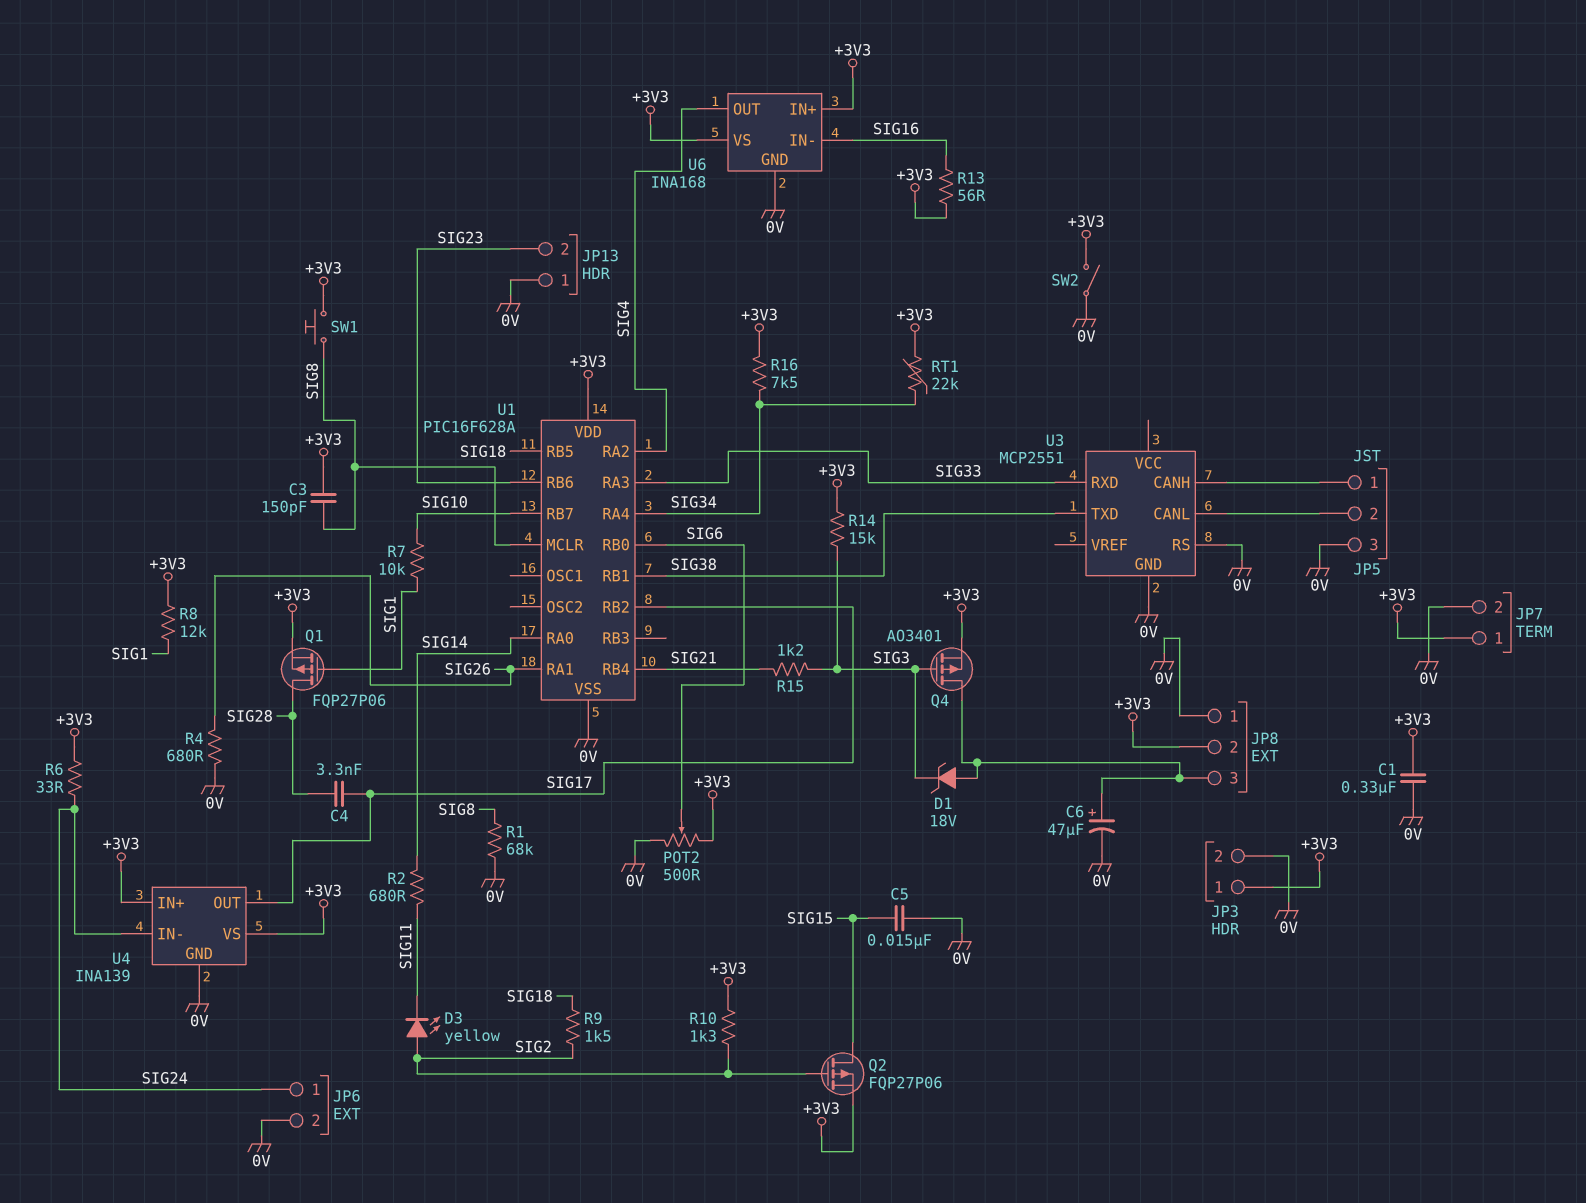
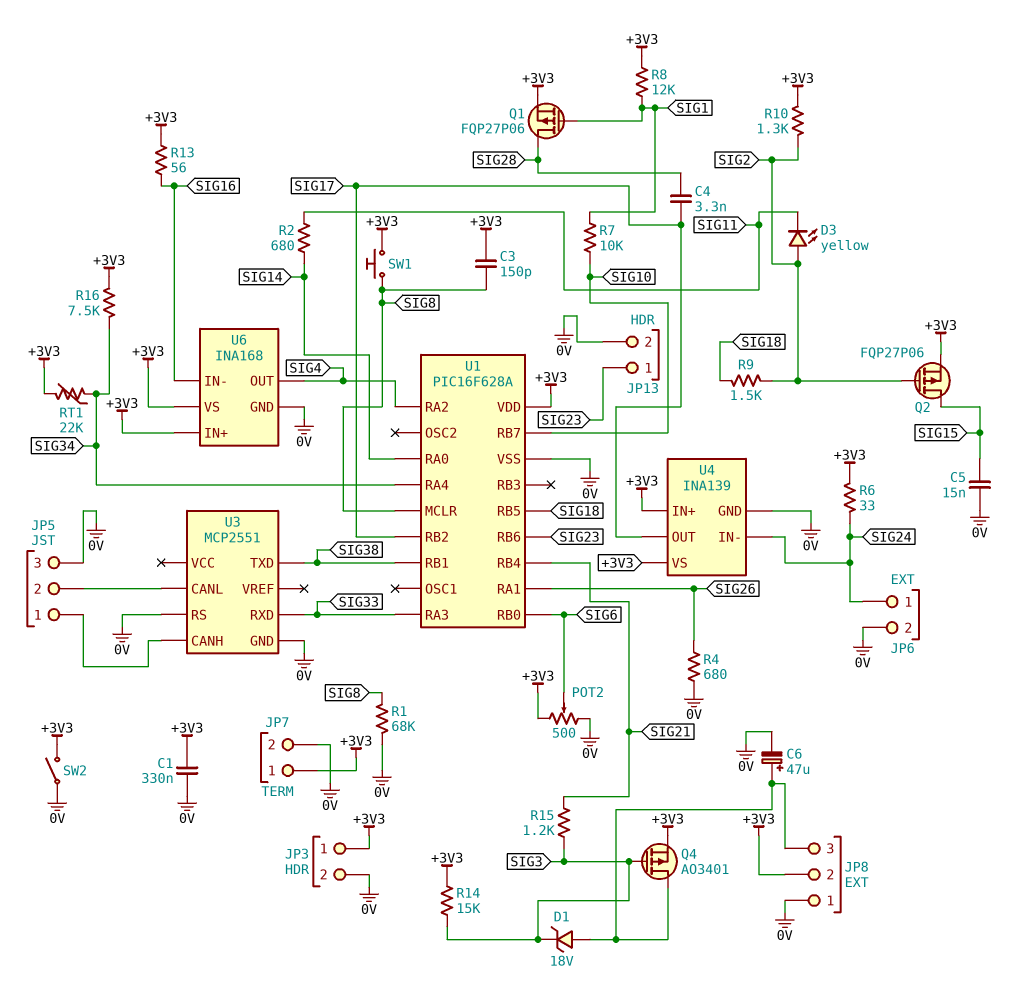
JP13 pin 1: 0V -> SIG23
JP13 pin 2: SIG23 -> 0V

